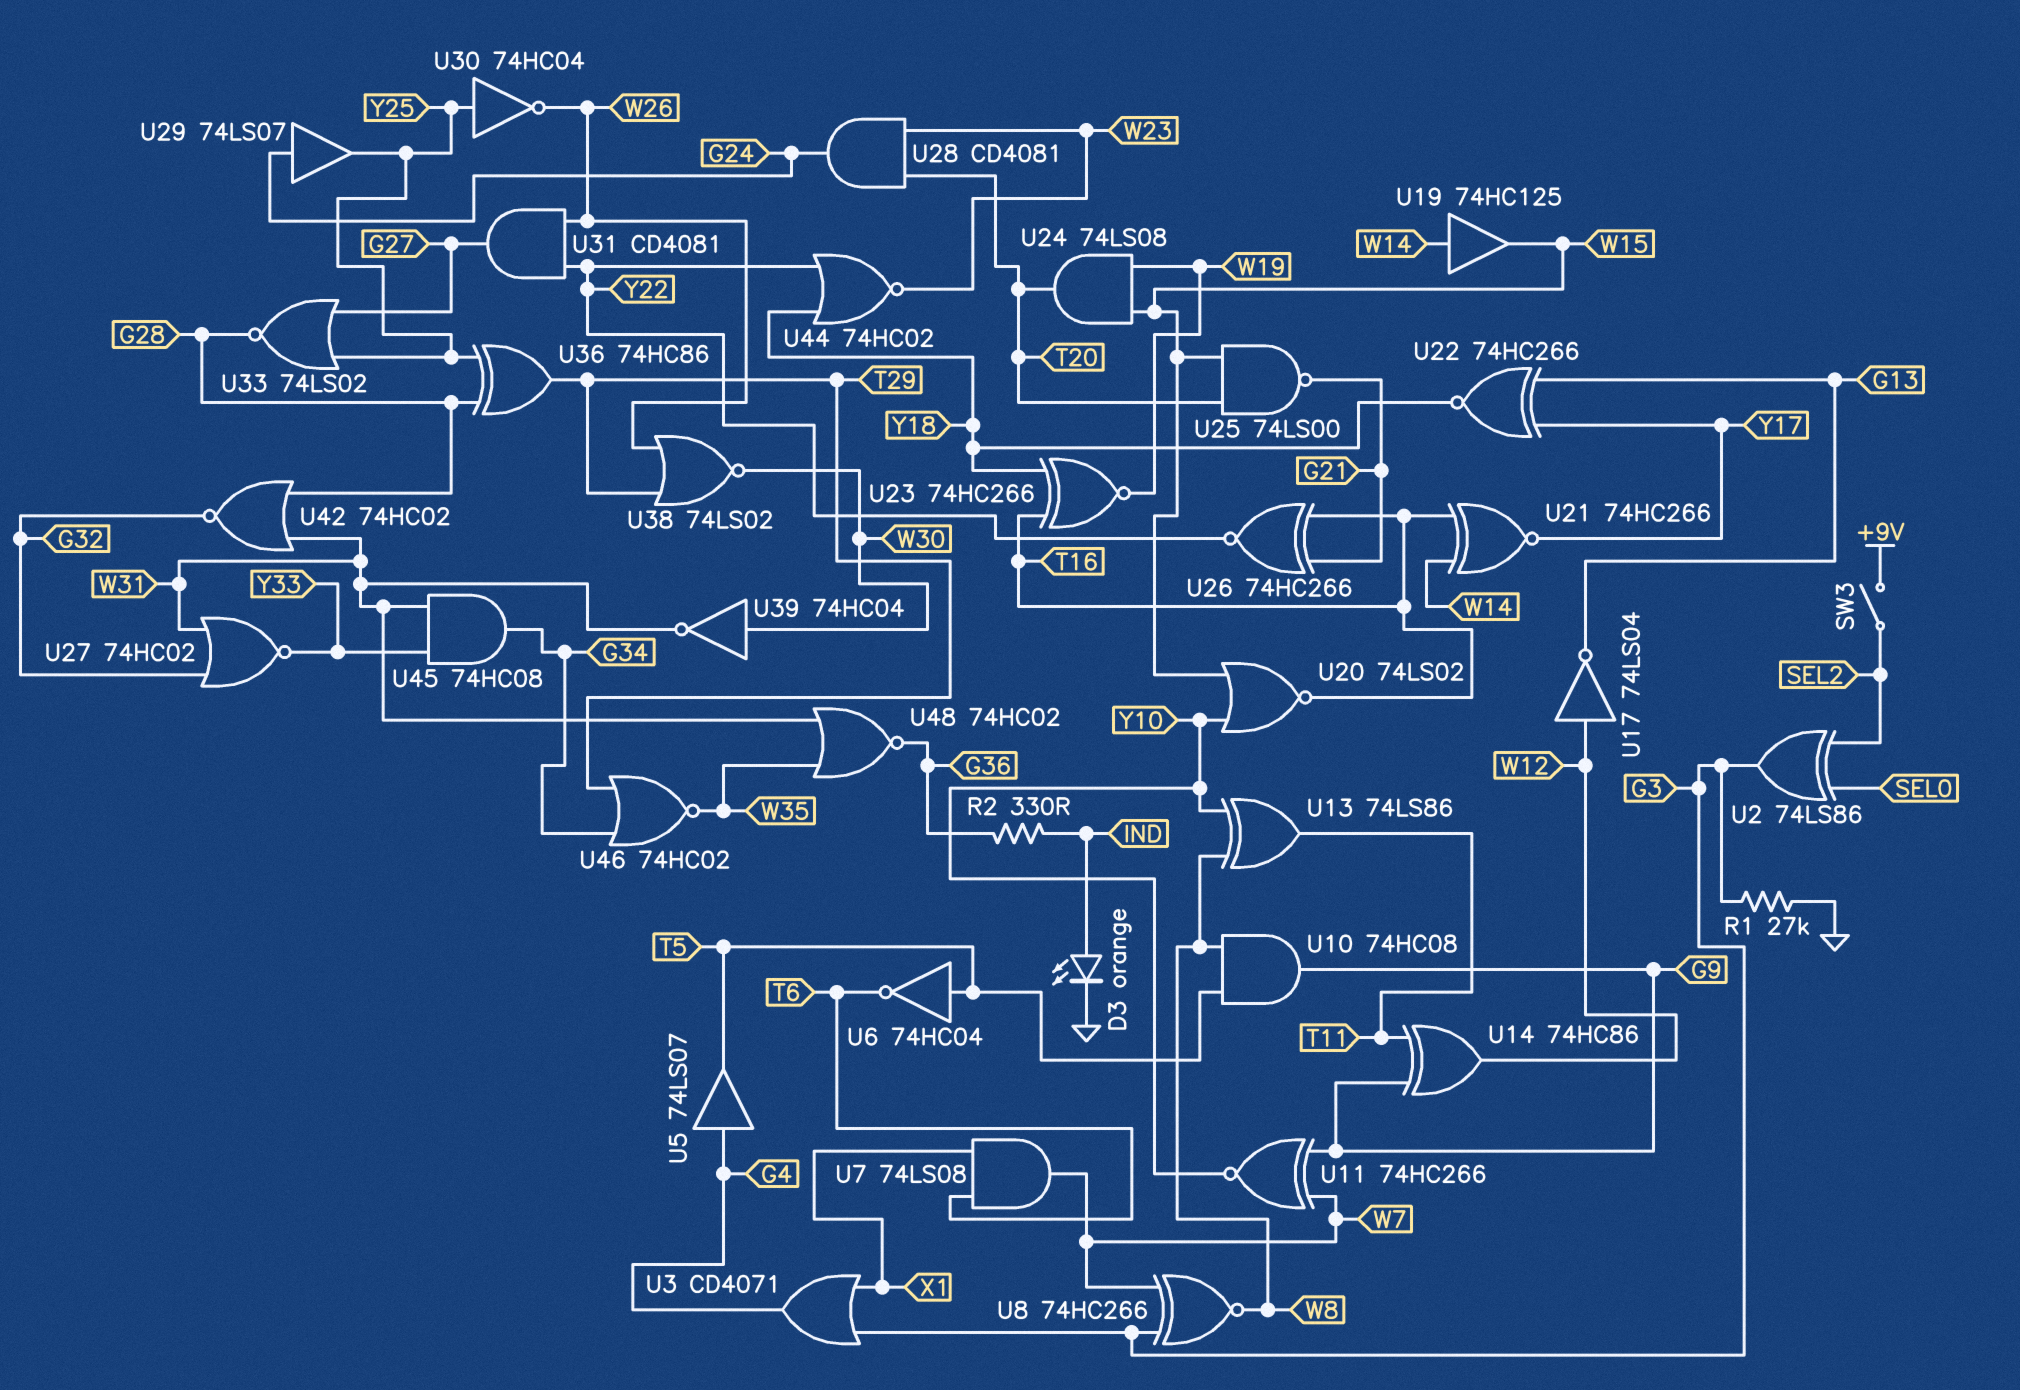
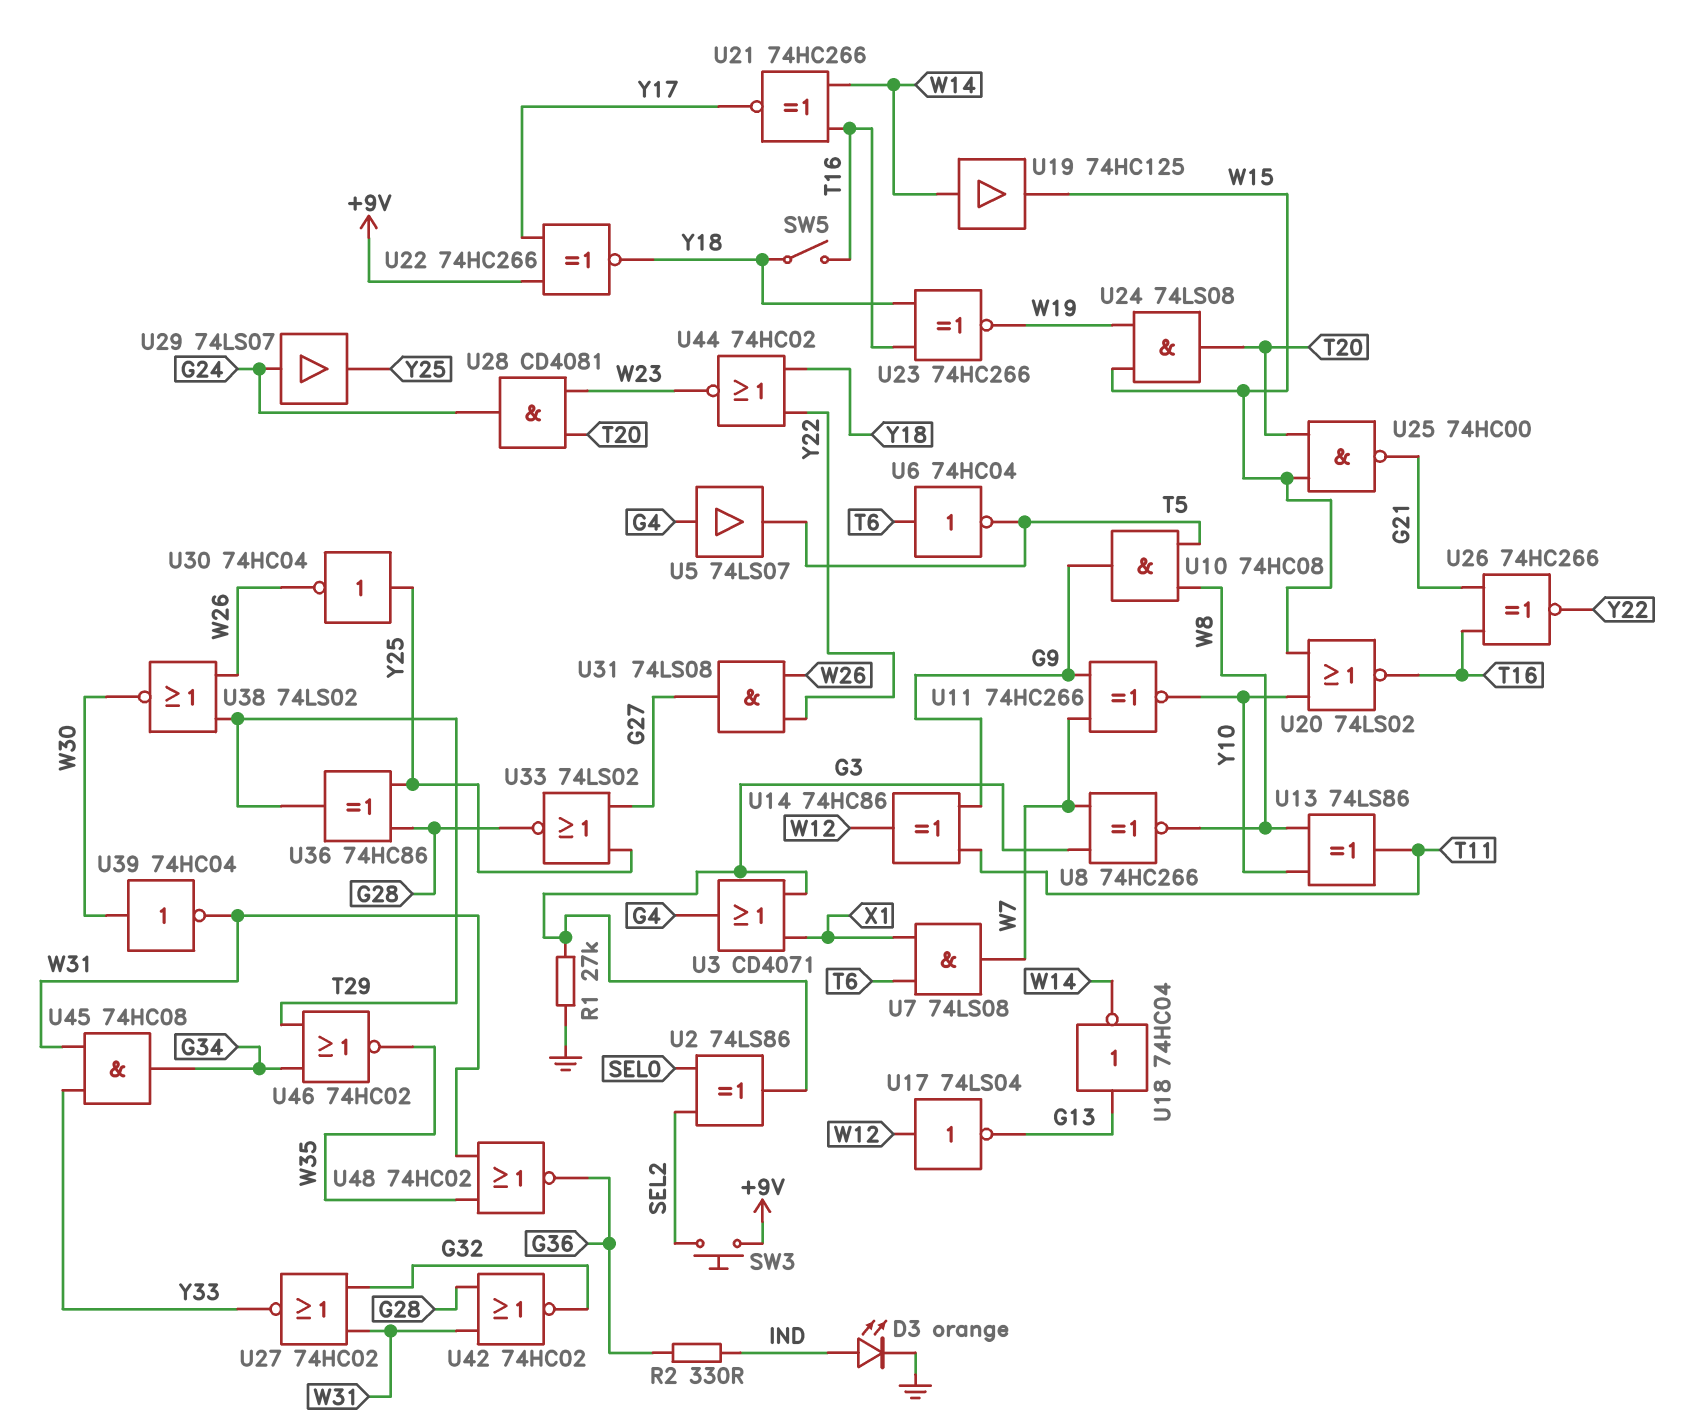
SW3: switch (+9V, SEL2) -> button (+9V, SEL2)
SW5: none -> switch (T16, Y18)
U6: NOT 74HC04 (in T5, out T6) -> NOT 74HC04 (in T6, out T5)
U18: none -> NOT 74HC04 (in G13, out W14)
U22: XNOR 74HC266 (in G13, in Y17, out Y18) -> XNOR 74HC266 (in +9V, in Y17, out Y18)
U25: NAND 74LS00 (in T20, in W15, out G21) -> NAND 74HC00 (in T20, in W15, out G21)
U31: AND CD4081 (in W26, in Y22, out G27) -> AND 74LS08 (in W26, in Y22, out G27)

